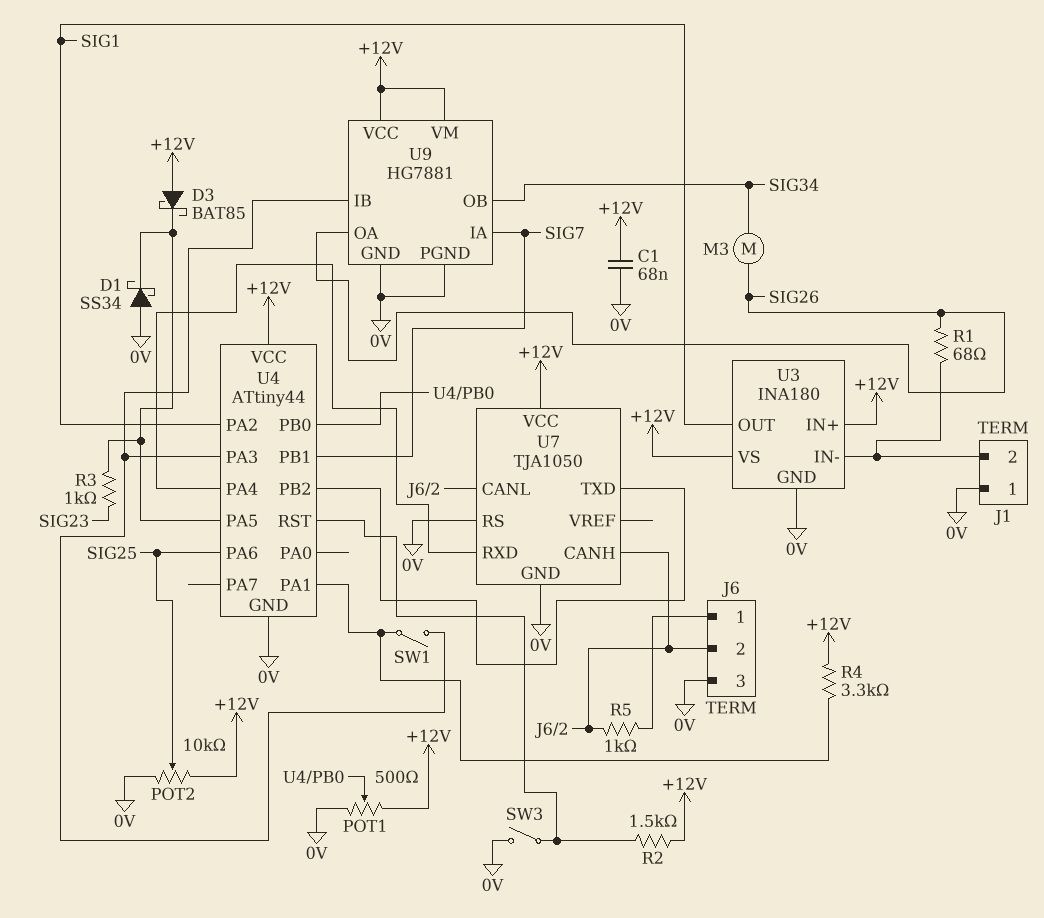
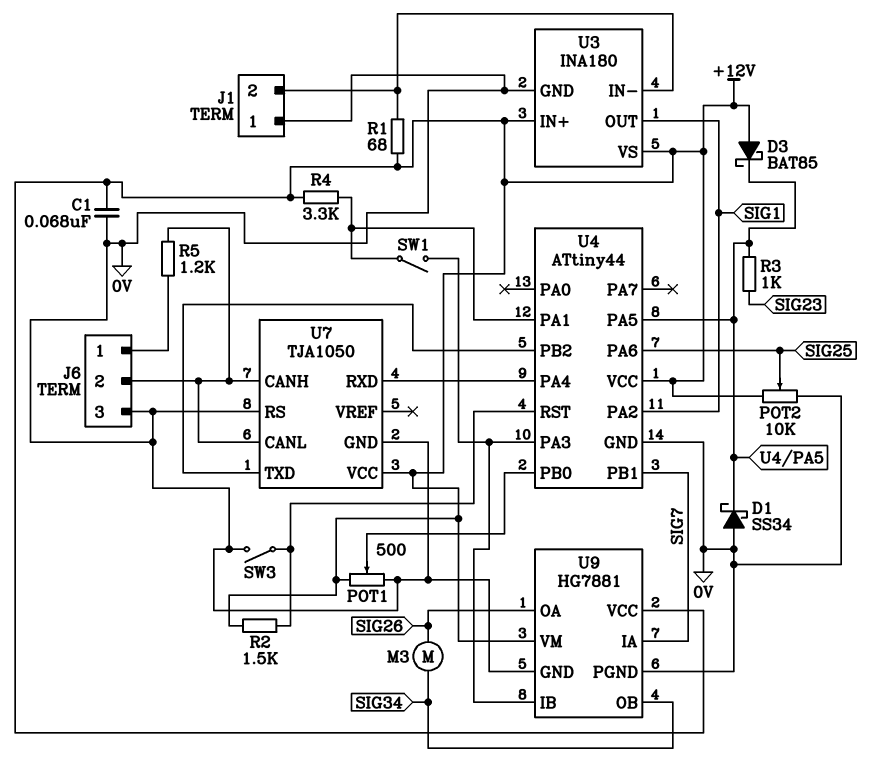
R1: 68 (J1/2, SIG26) -> 68 (+12V, J1/2)
R5: 1k (J6/1, J6/2) -> 1.2k (J6/1, J6/2)

